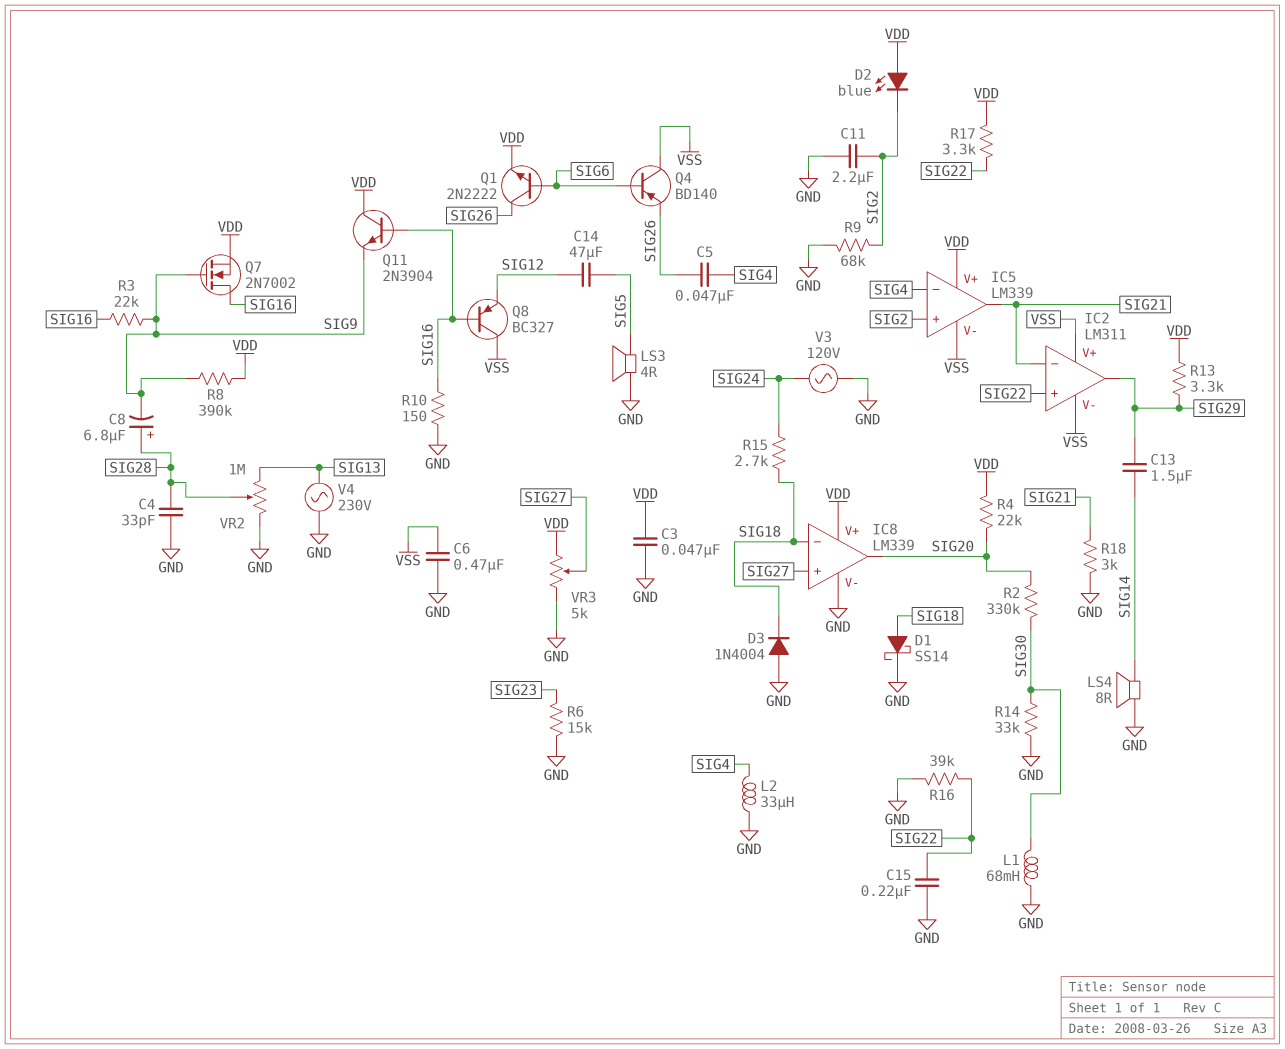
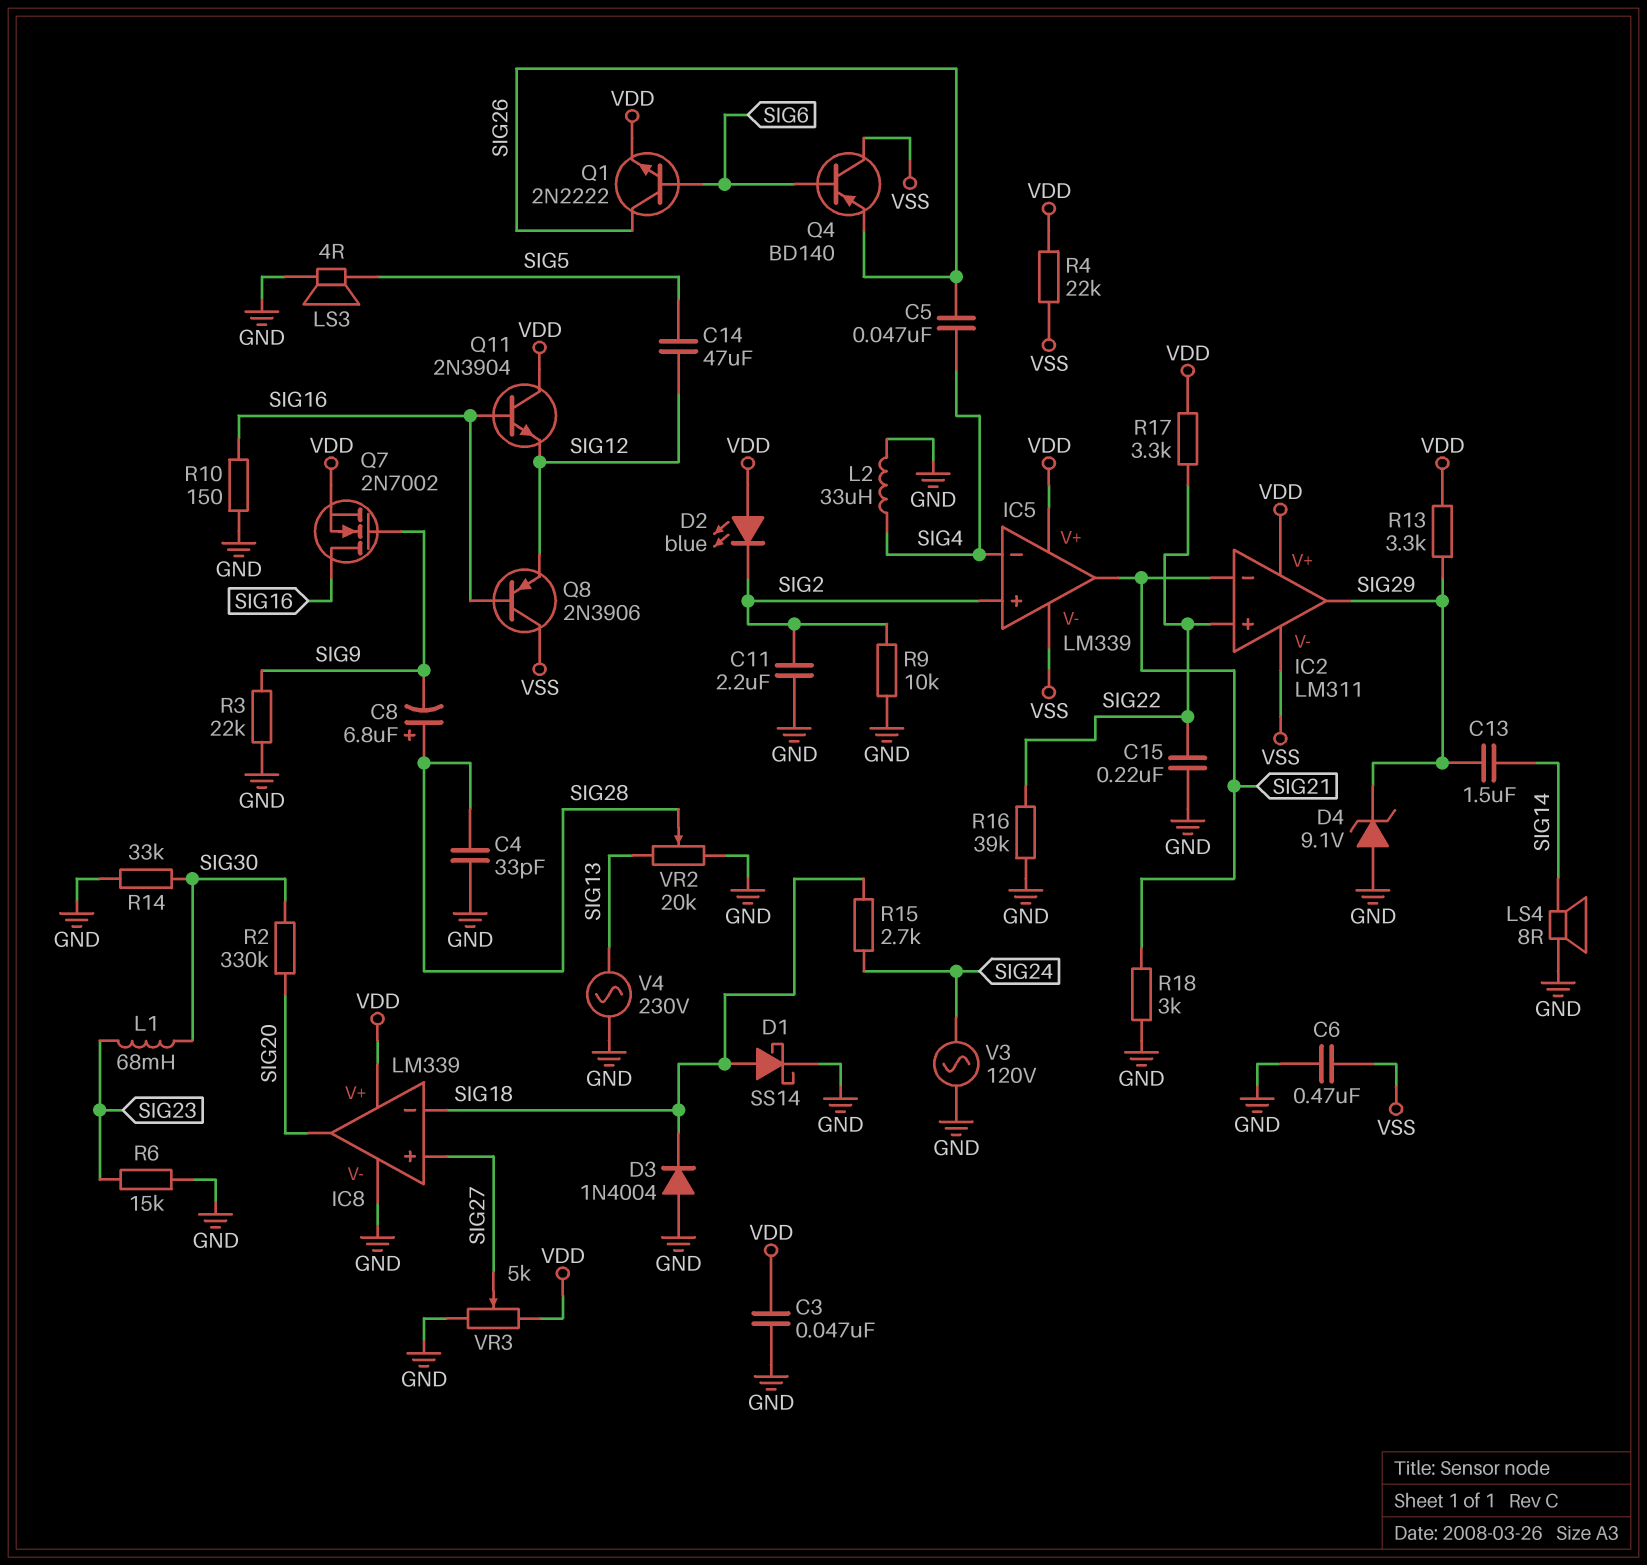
D4: none -> zener 9.1V (A GND, K SIG29)
IC2 pin V+: VSS -> VDD
L1: 68mH (GND, SIG30) -> 68mH (SIG23, SIG30)
Q8: PNP BC327 (B SIG16, C VSS, E SIG12) -> PNP 2N3906 (B SIG16, C VSS, E SIG12)
Q11: NPN 2N3904 (B SIG16, C VDD, E SIG9) -> NPN 2N3904 (B SIG16, C VDD, E SIG12)
R3: 22k (SIG9, SIG16) -> 22k (GND, SIG9)
R4: 22k (SIG20, VDD) -> 22k (VDD, VSS)
R8: 390k (SIG9, VDD) -> none
R9: 68k (GND, SIG2) -> 10k (GND, SIG2)
VR2: 1M (GND, SIG13, wiper SIG28) -> 20k (GND, SIG13, wiper SIG28)

